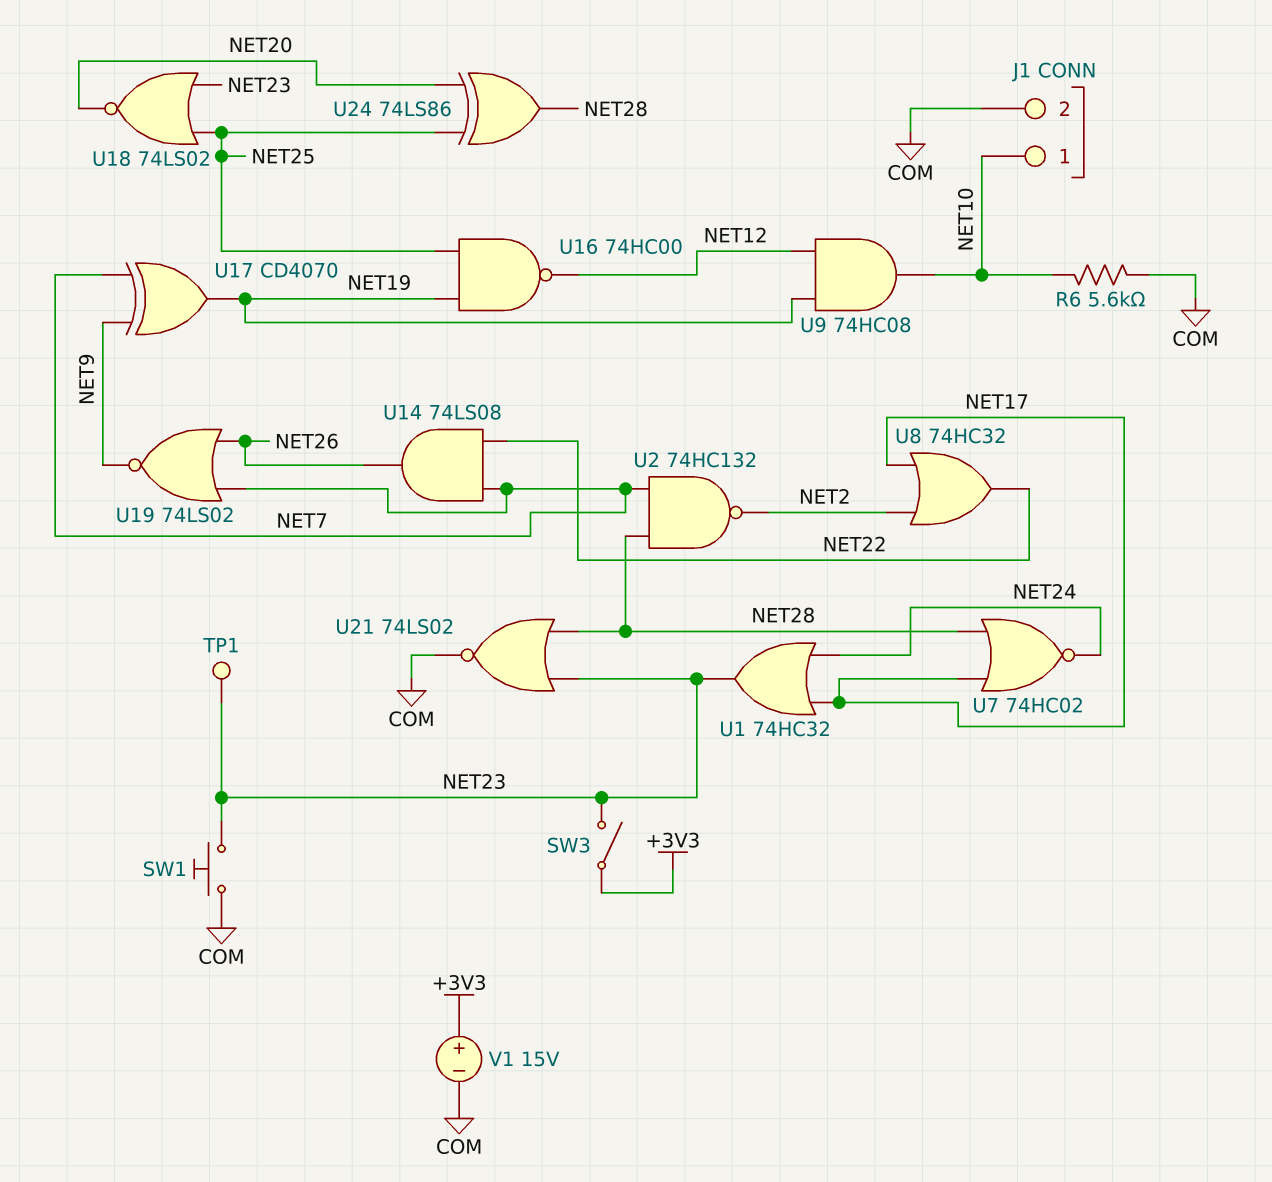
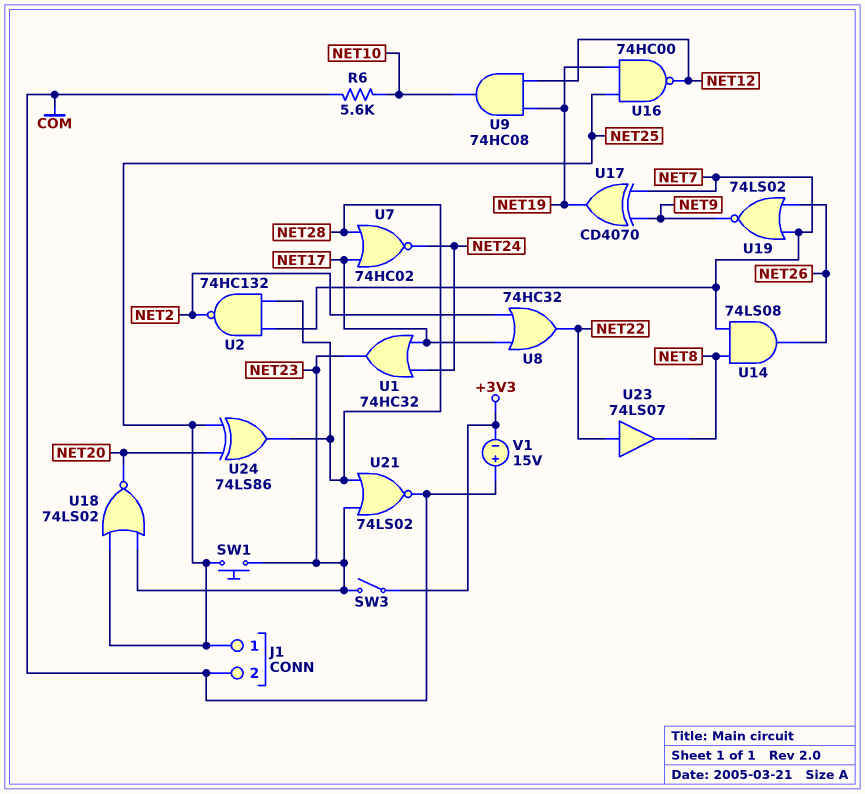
J1 pin 1: NET10 -> NET25
SW1: button (COM, NET23) -> button (NET23, NET25)
TP1: test point (NET23) -> none
U14: AND 74LS08 (in NET7, in NET22, out NET26) -> AND 74LS08 (in NET7, in NET8, out NET26)
U23: none -> buffer 74LS07 (in NET22, out NET8)
V1: 15V (plus +3V3, minus COM) -> 15V (plus COM, minus +3V3)

